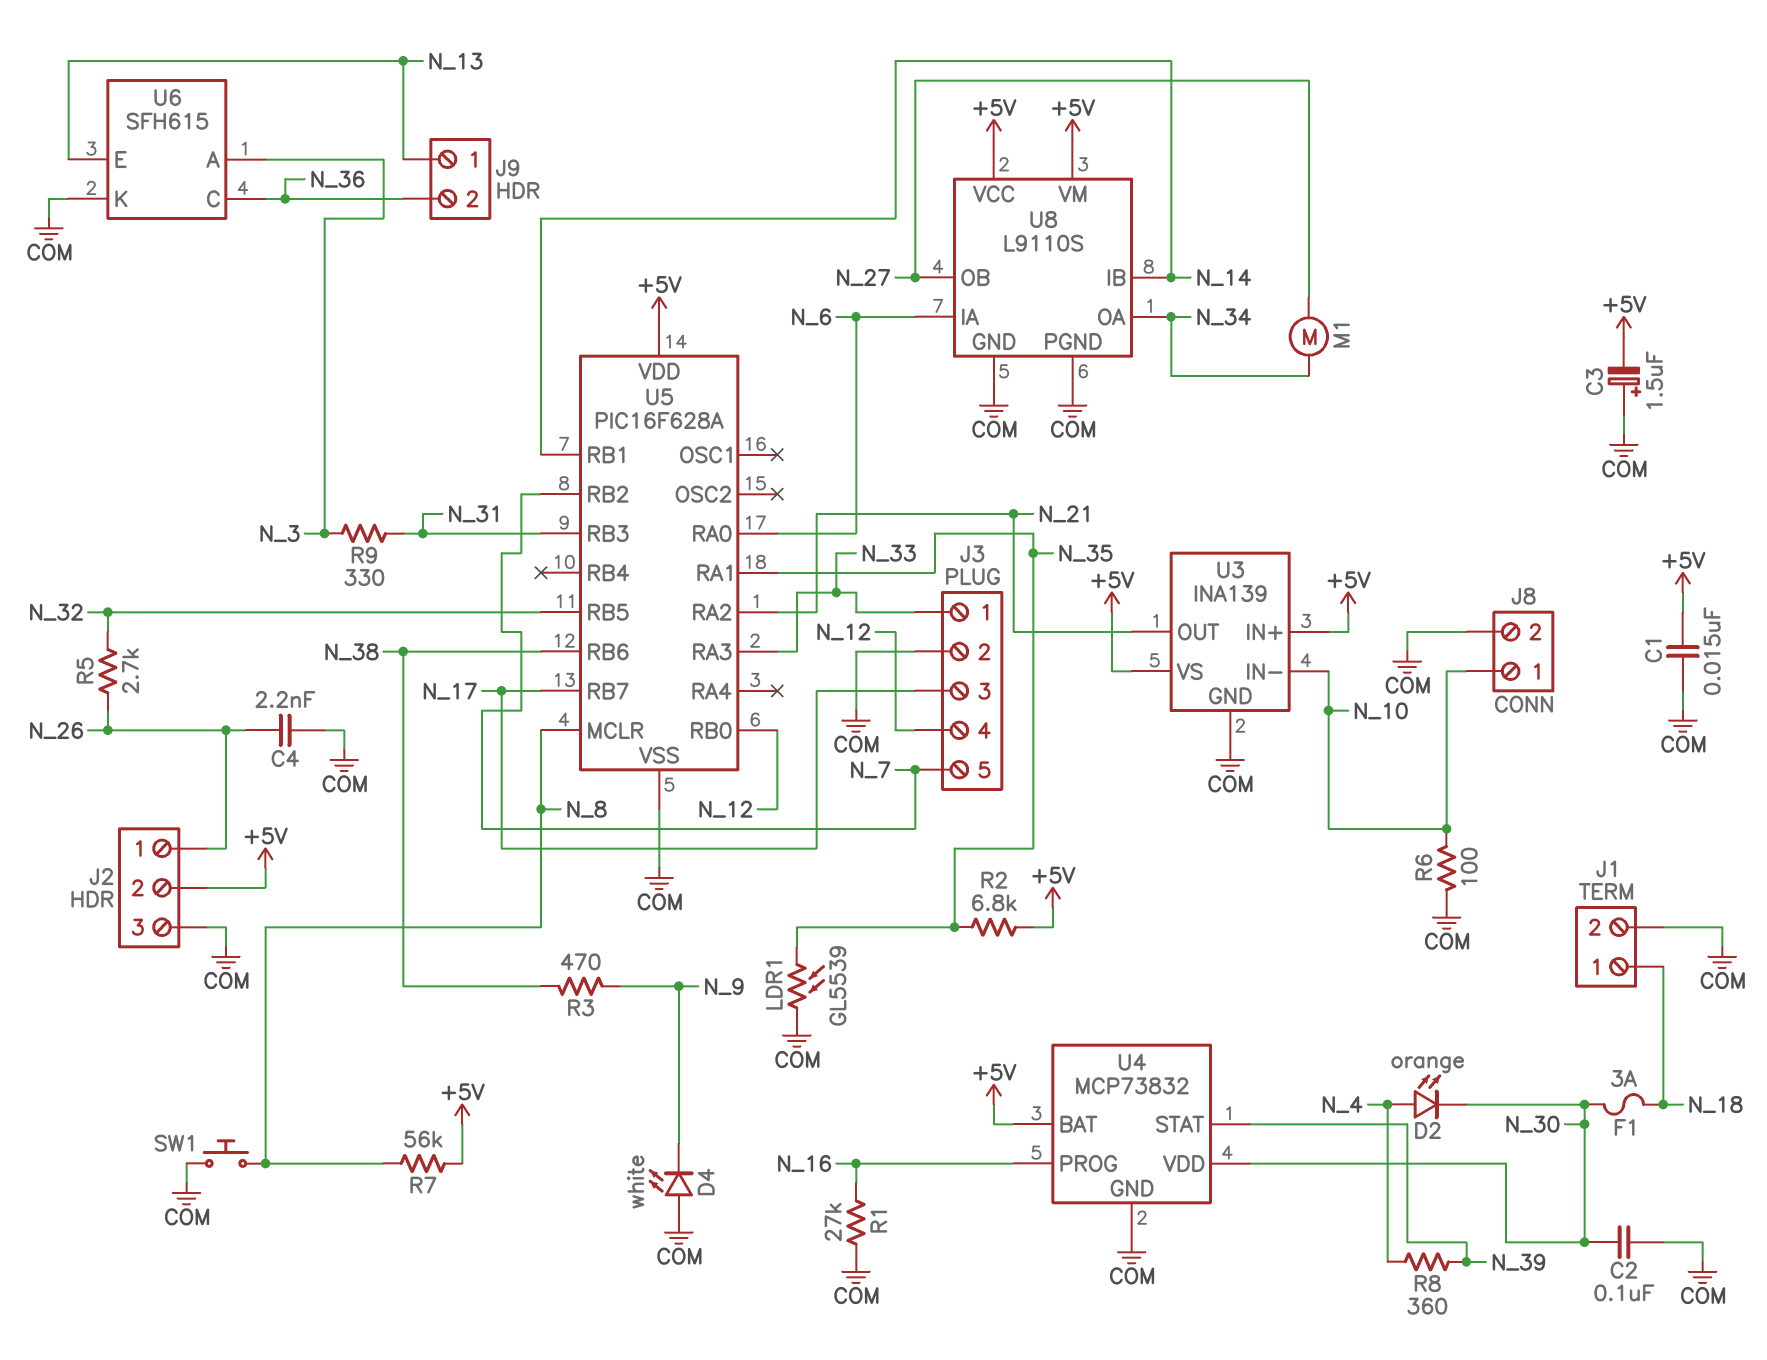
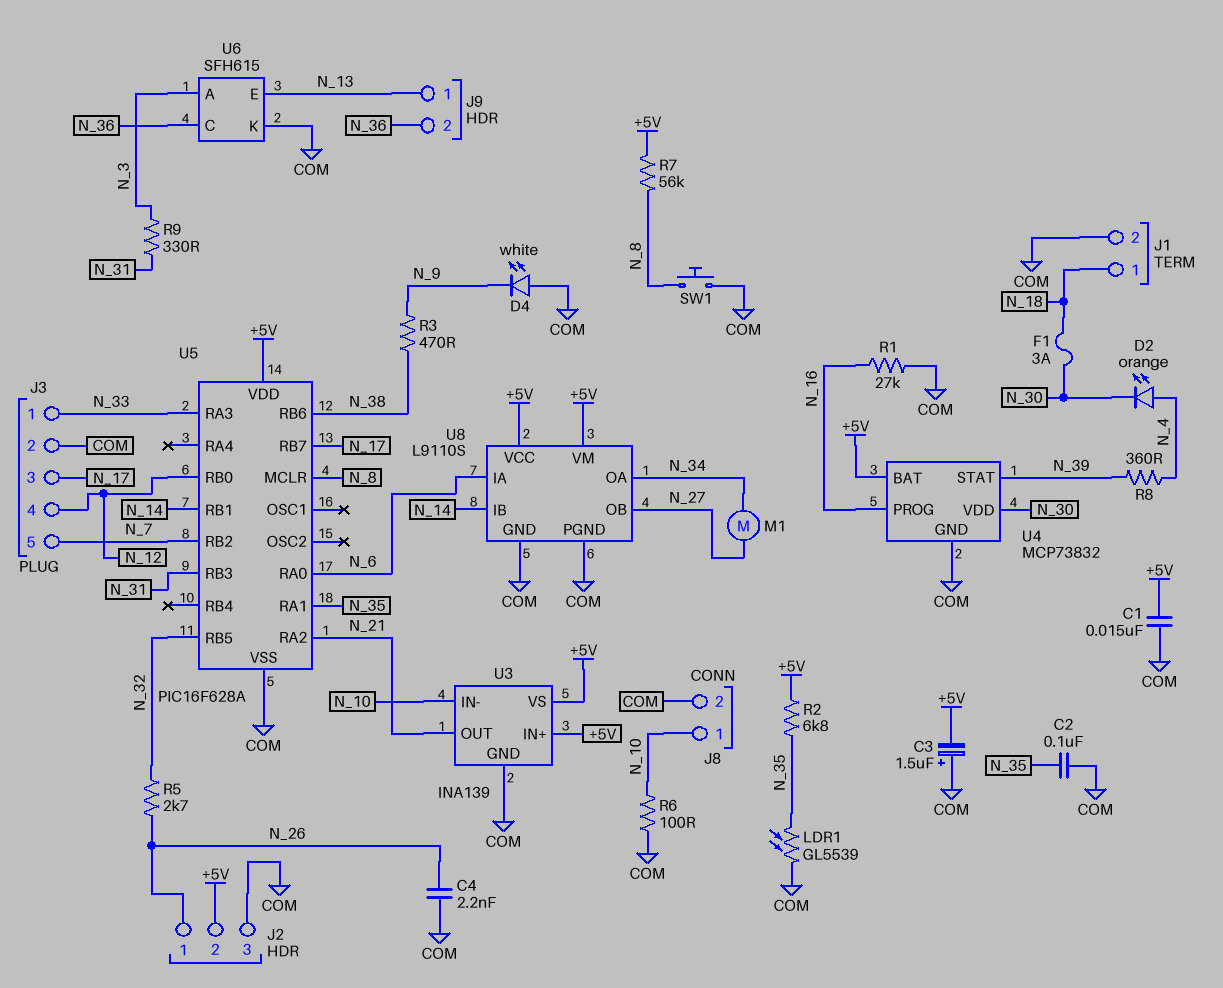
C2: 100nF (COM, N_30) -> 100nF (COM, N_35)

